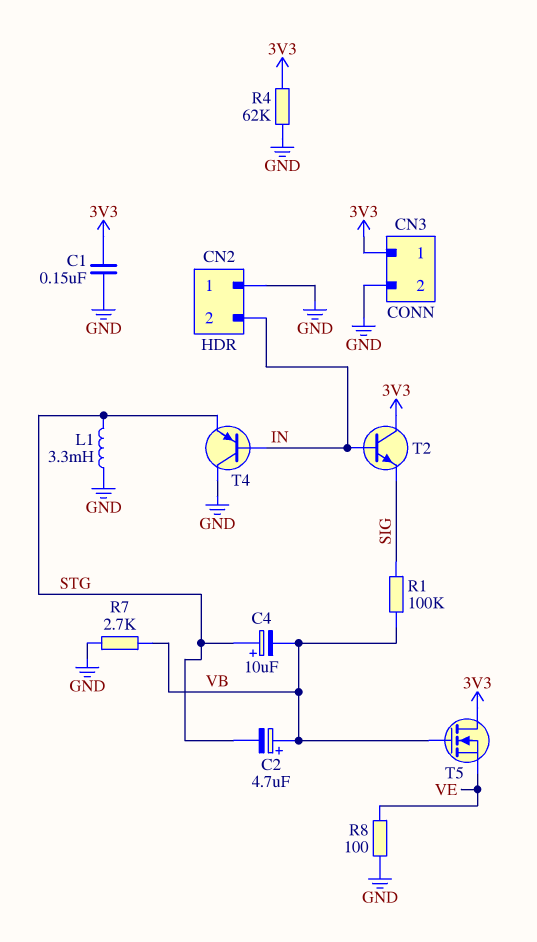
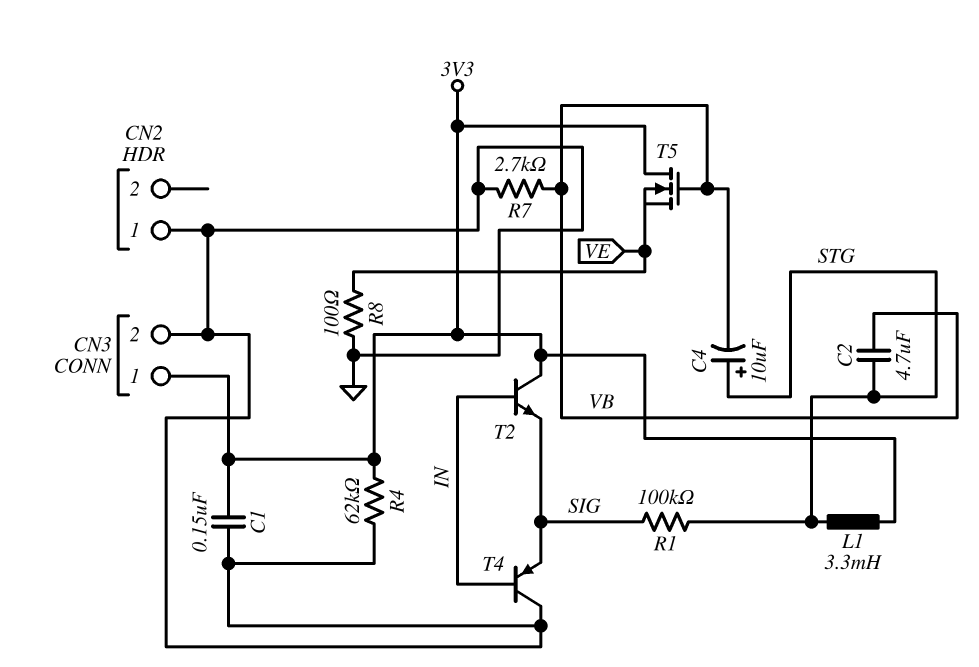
C2: 4.7uF (plus VB, minus STG) -> 4.7uF (STG, VB)
CN2 pin 2: IN -> none
L1: 3.3mH (GND, STG) -> 3.3mH (3V3, STG)
R1: 100k (SIG, VB) -> 100k (SIG, STG)
T4: PNP (B IN, C GND, E STG) -> PNP (B IN, C GND, E SIG)

